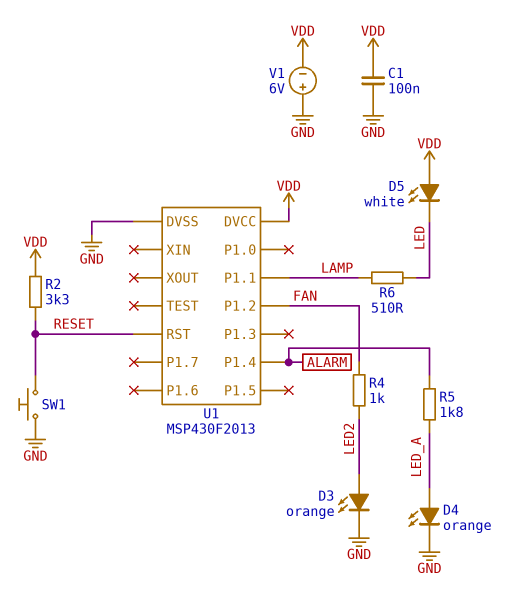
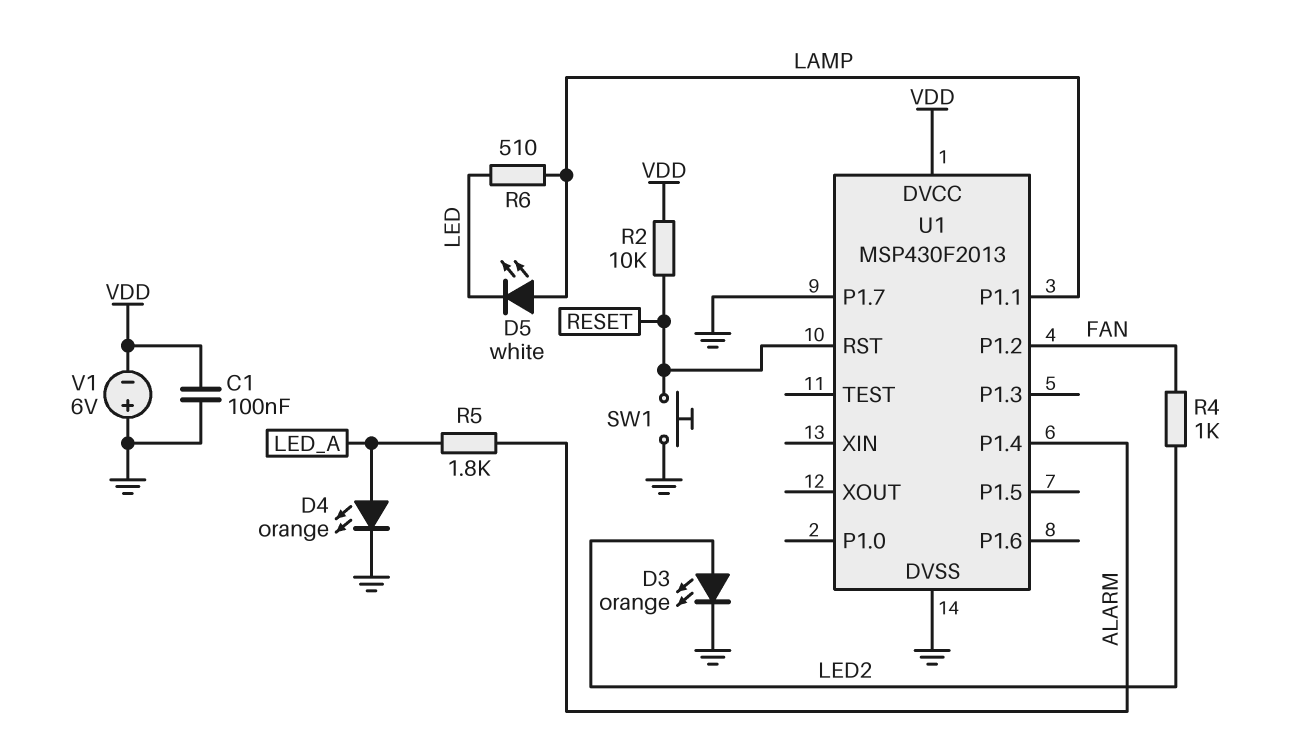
D5: LED white (A VDD, K LED) -> LED white (A LAMP, K LED)
R2: 3.3k (RESET, VDD) -> 10k (RESET, VDD)
U1 pin P1.7: none -> GND

